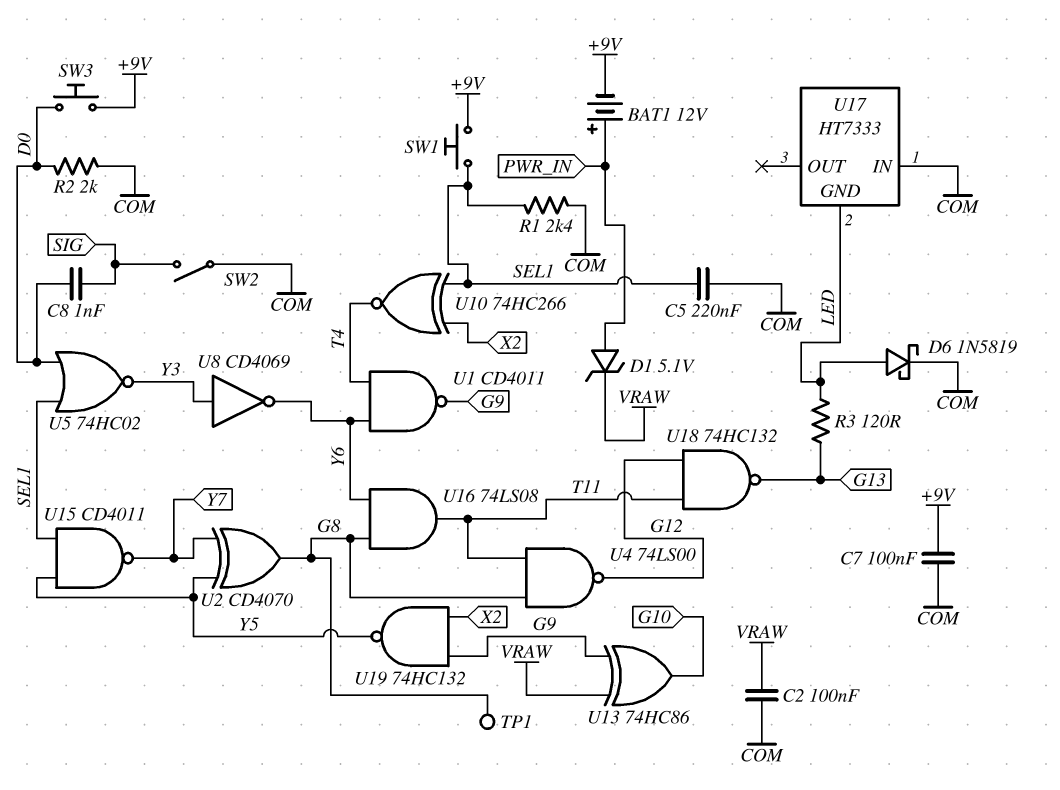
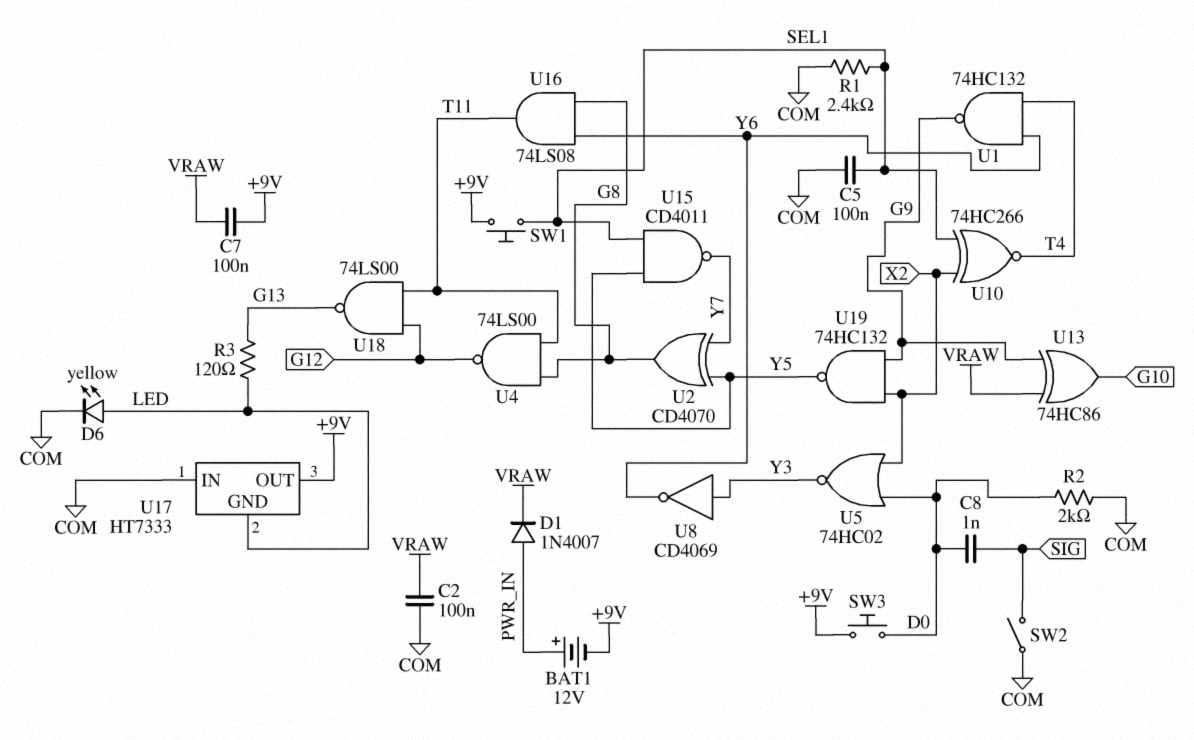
C5: 220nF (COM, SEL1) -> 100nF (COM, SEL1)
C7: 100nF (+9V, COM) -> 100nF (+9V, VRAW)
D1: zener 5.1V (A PWR_IN, K VRAW) -> diode 1N4007 (A PWR_IN, K VRAW)
D6: schottky 1N5819 (A LED, K COM) -> LED yellow (A LED, K COM)
TP1: test point (G8) -> none
U1: NAND CD4011 (in T4, in Y6, out G9) -> NAND 74HC132 (in T4, in Y6, out G9)
U5: NOR 74HC02 (in D0, in SEL1, out Y3) -> NOR 74HC02 (in D0, in X2, out Y3)
U17 pin OUT: none -> +9V
U18: NAND 74HC132 (in G12, in T11, out G13) -> NAND 74LS00 (in G12, in T11, out G13)

